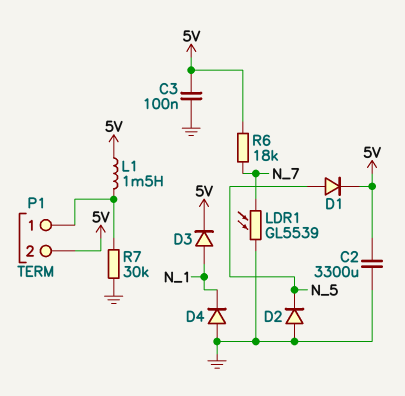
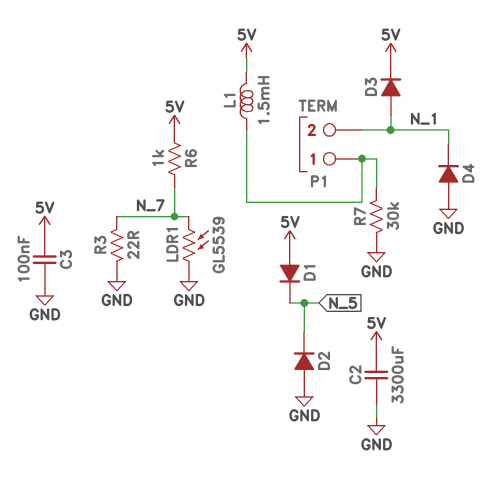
D1: diode (A N_5, K 5V) -> diode (A 5V, K N_5)
P1 pin 2: 5V -> N_1
R3: none -> 22 (GND, N_7)
R6: 18k (5V, N_7) -> 1k (5V, N_7)

